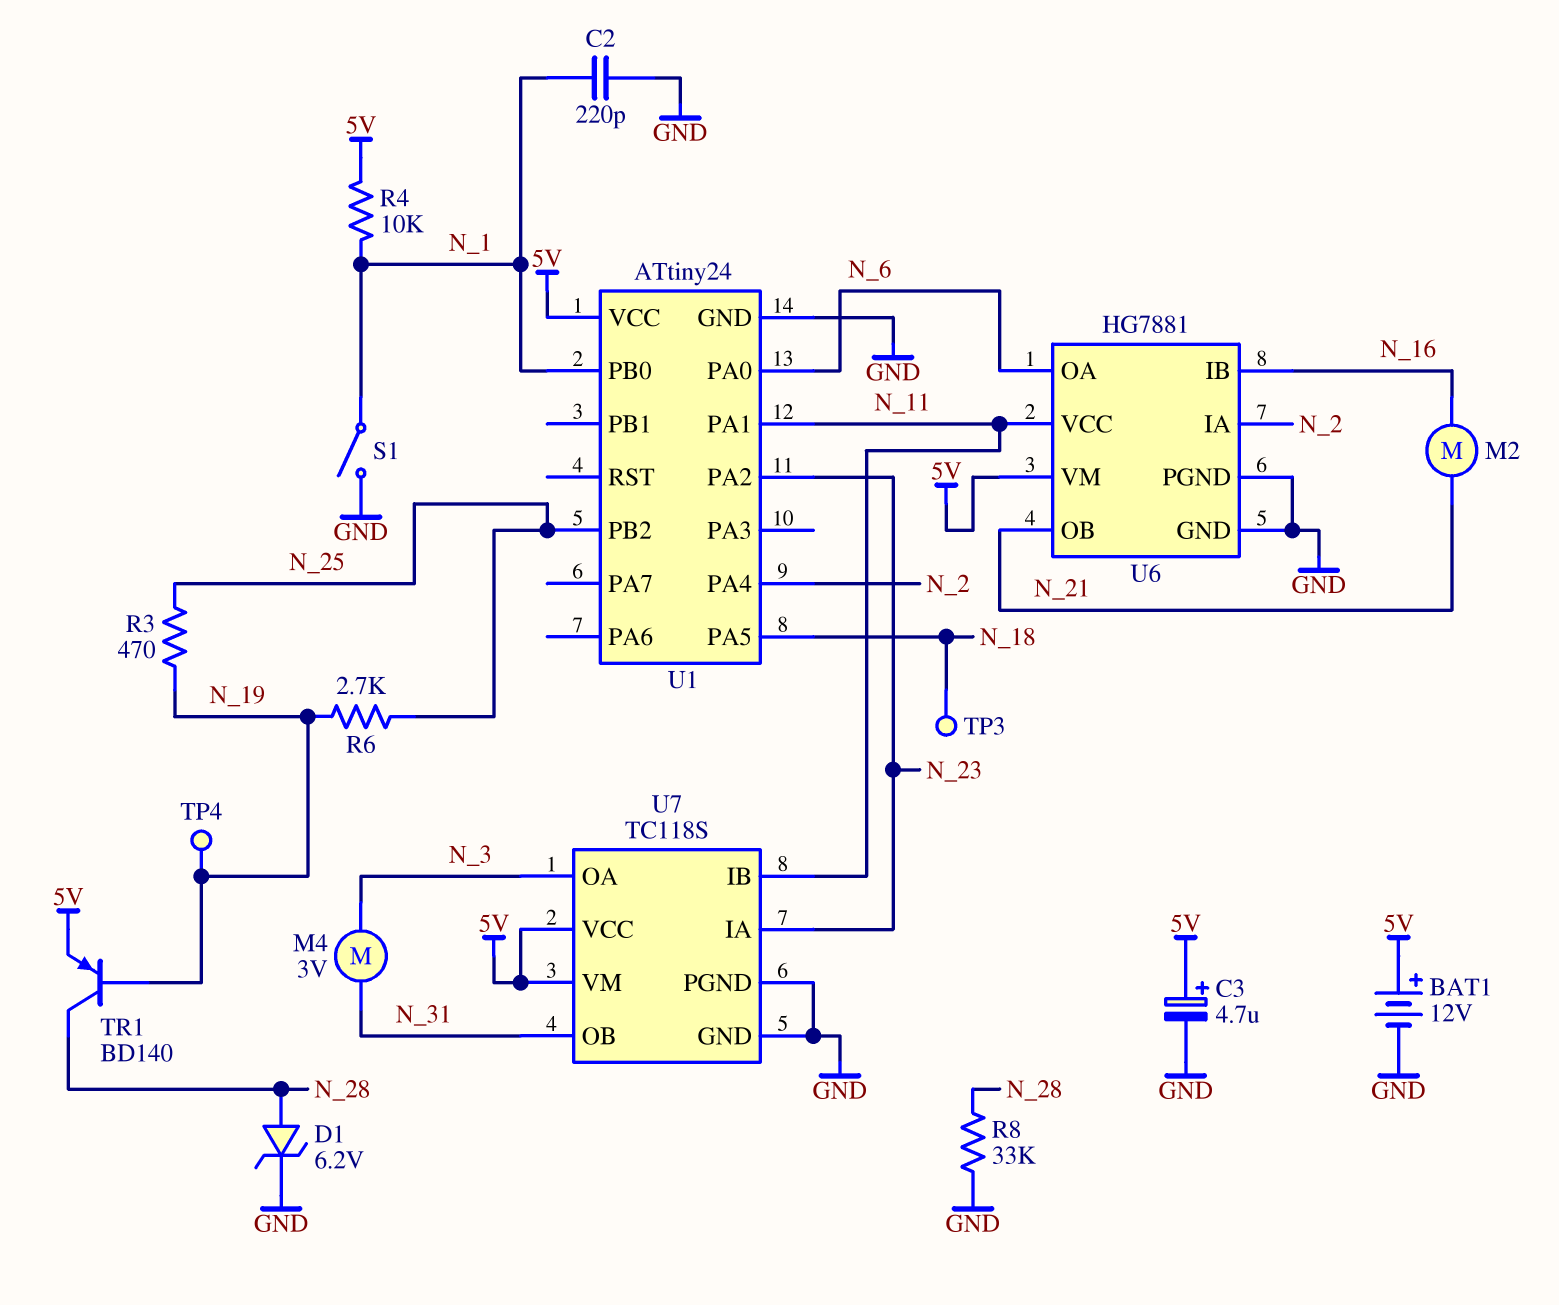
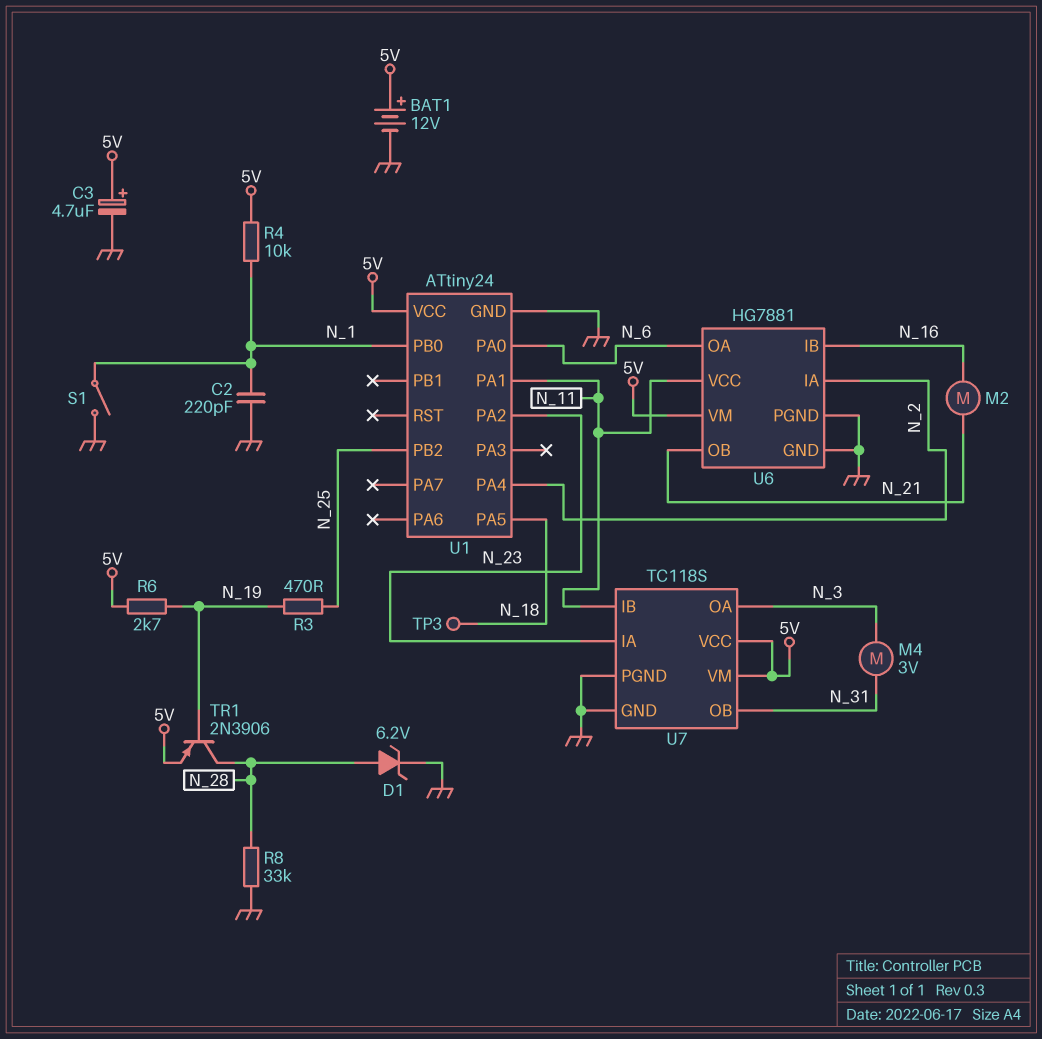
R6: 2.7k (N_19, N_25) -> 2.7k (5V, N_19)
TP4: test point (N_19) -> none
TR1: PNP BD140 (B N_19, C N_28, E 5V) -> PNP 2N3906 (B N_19, C N_28, E 5V)

